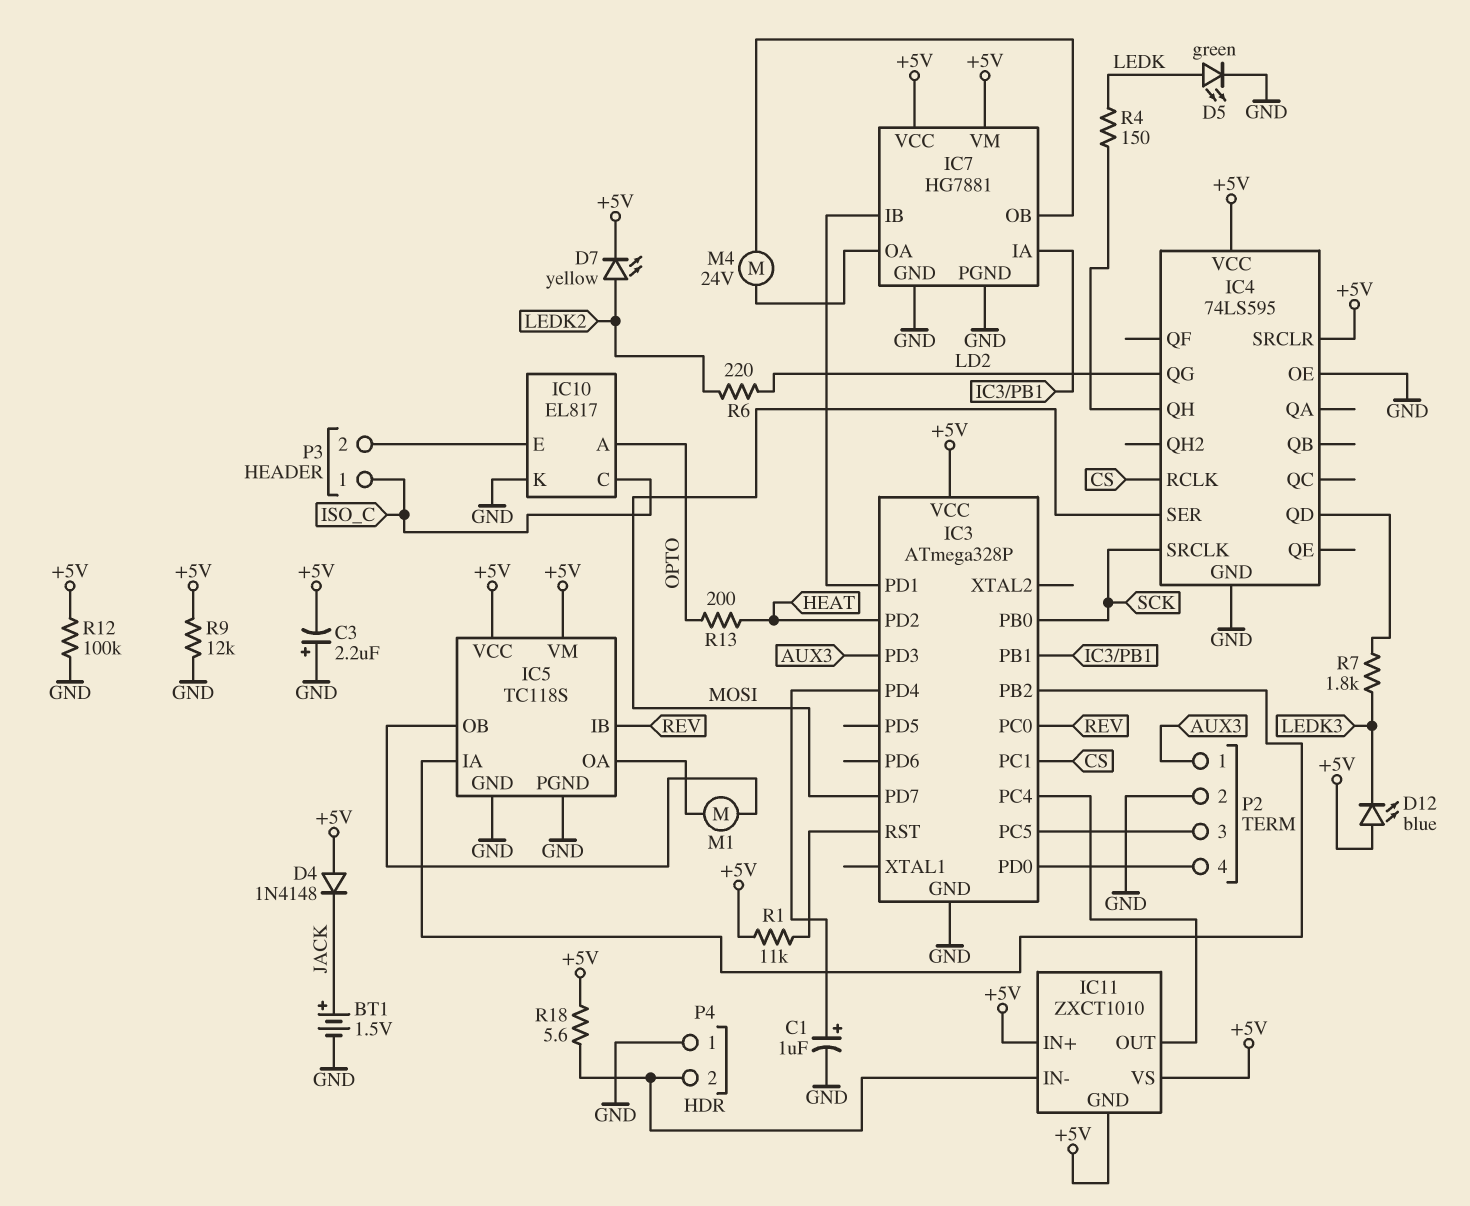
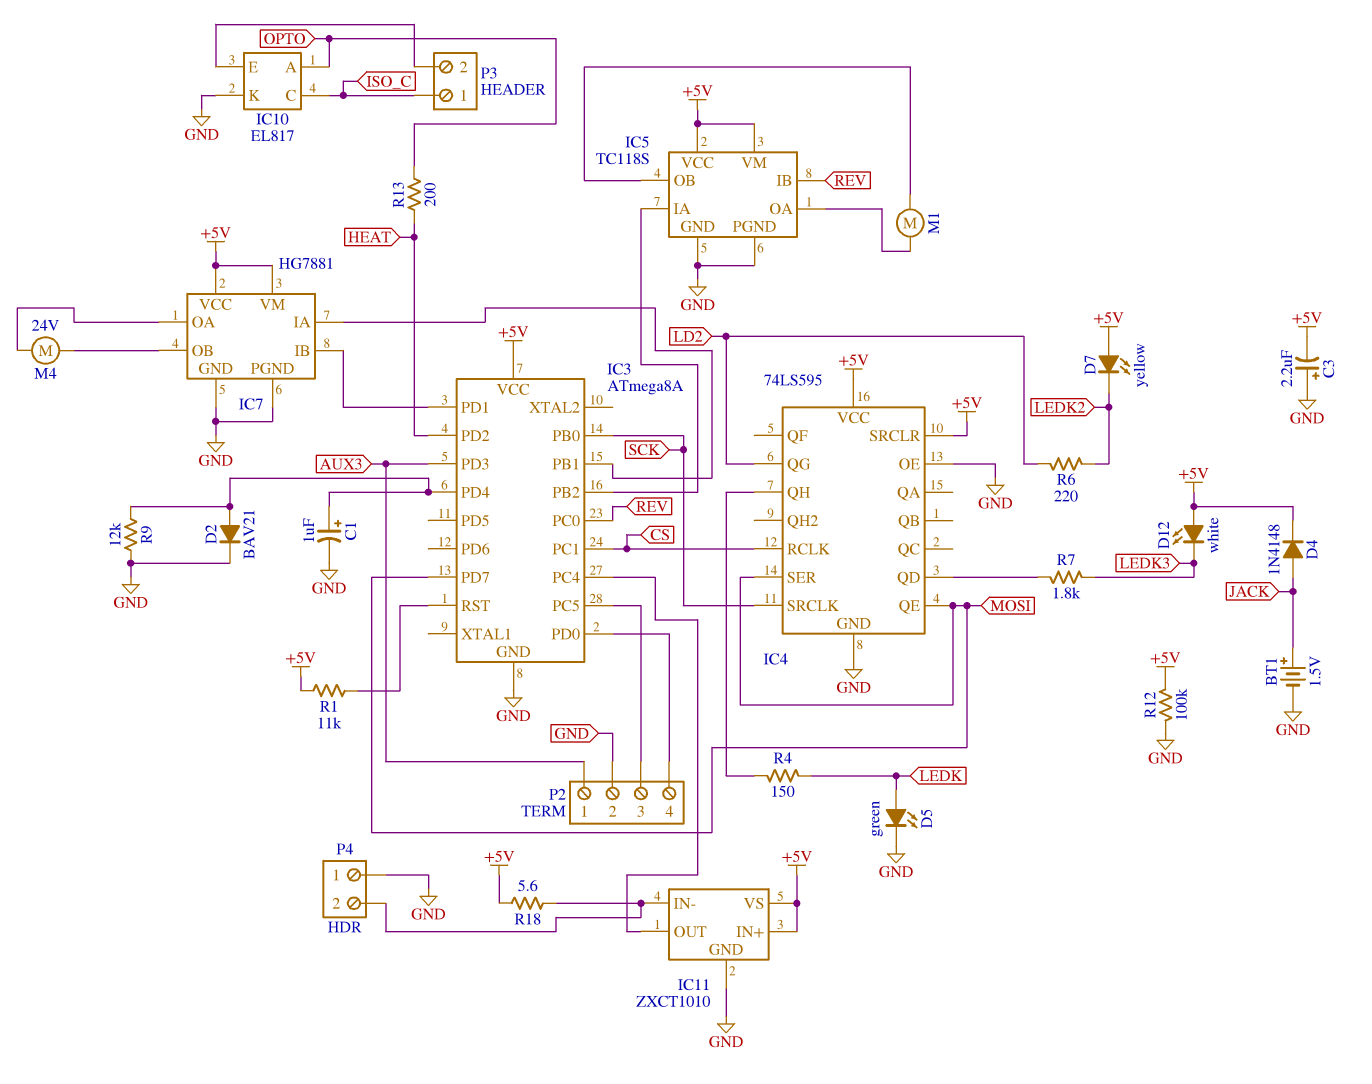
D2: none -> diode BAV21 (A IC3/PD4, K GND)
D4: diode 1N4148 (A +5V, K JACK) -> diode 1N4148 (A JACK, K +5V)
D7: LED yellow (A LEDK2, K +5V) -> LED yellow (A +5V, K LEDK2)
D12: LED blue (A +5V, K LEDK3) -> LED white (A +5V, K LEDK3)
IC3: ATmega328P -> ATmega8A
IC4 pin QE: none -> MOSI
IC11 pin GND: +5V -> GND
R9: 12k (+5V, GND) -> 12k (GND, IC3/PD4)

